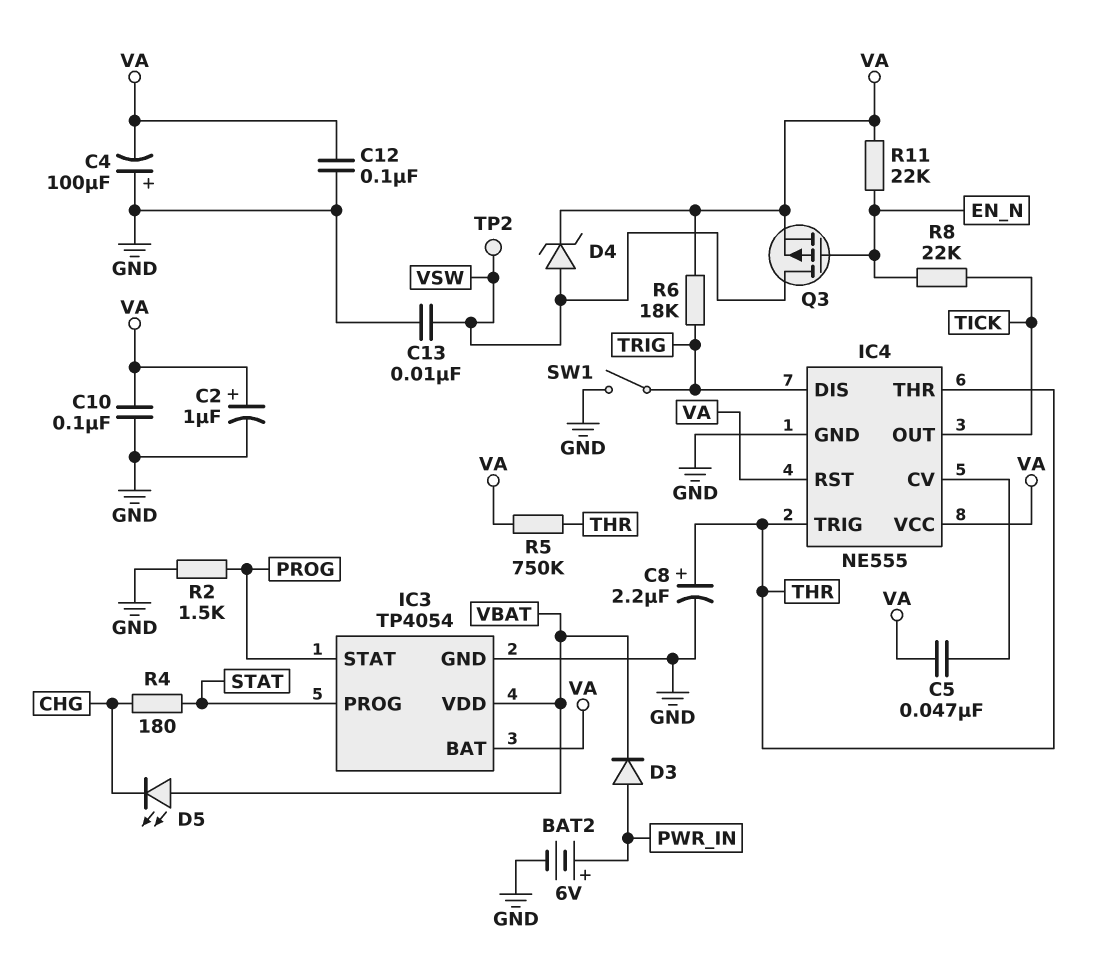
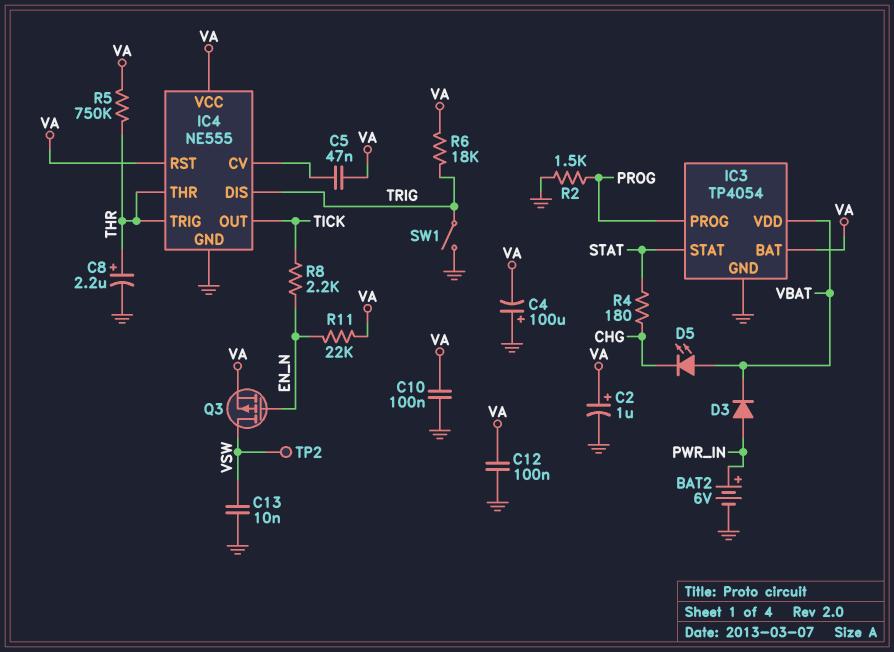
D4: zener (A VSW, K VA) -> none
IC3 pin PROG: STAT -> PROG
IC3 pin STAT: PROG -> STAT
R8: 22k (EN_N, TICK) -> 2.2k (EN_N, TICK)

